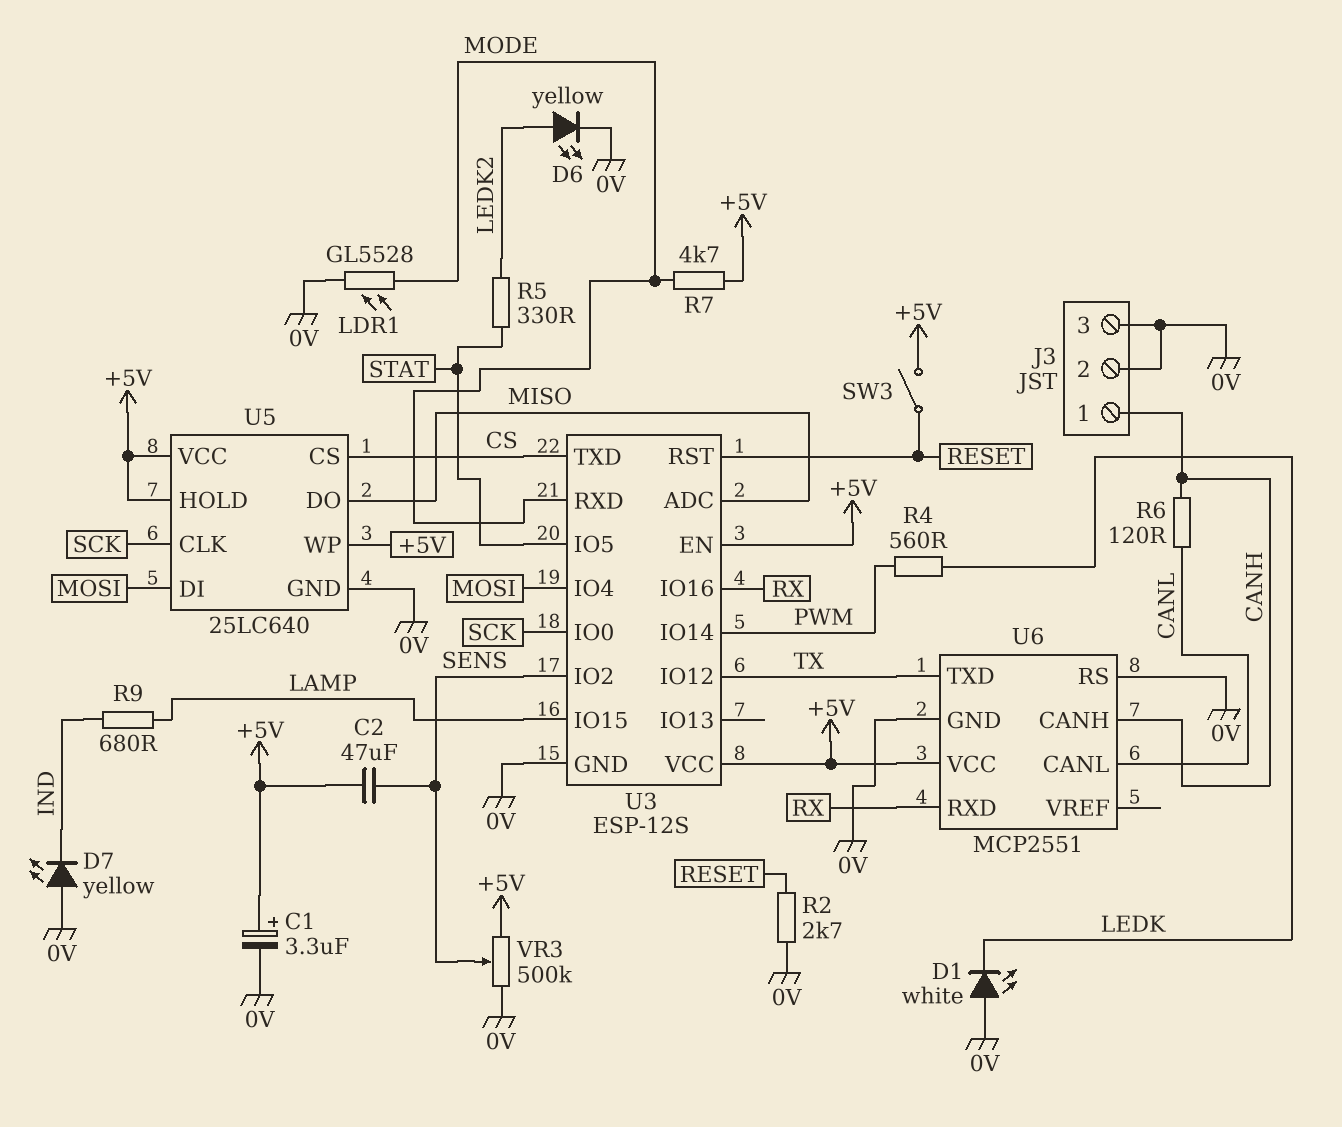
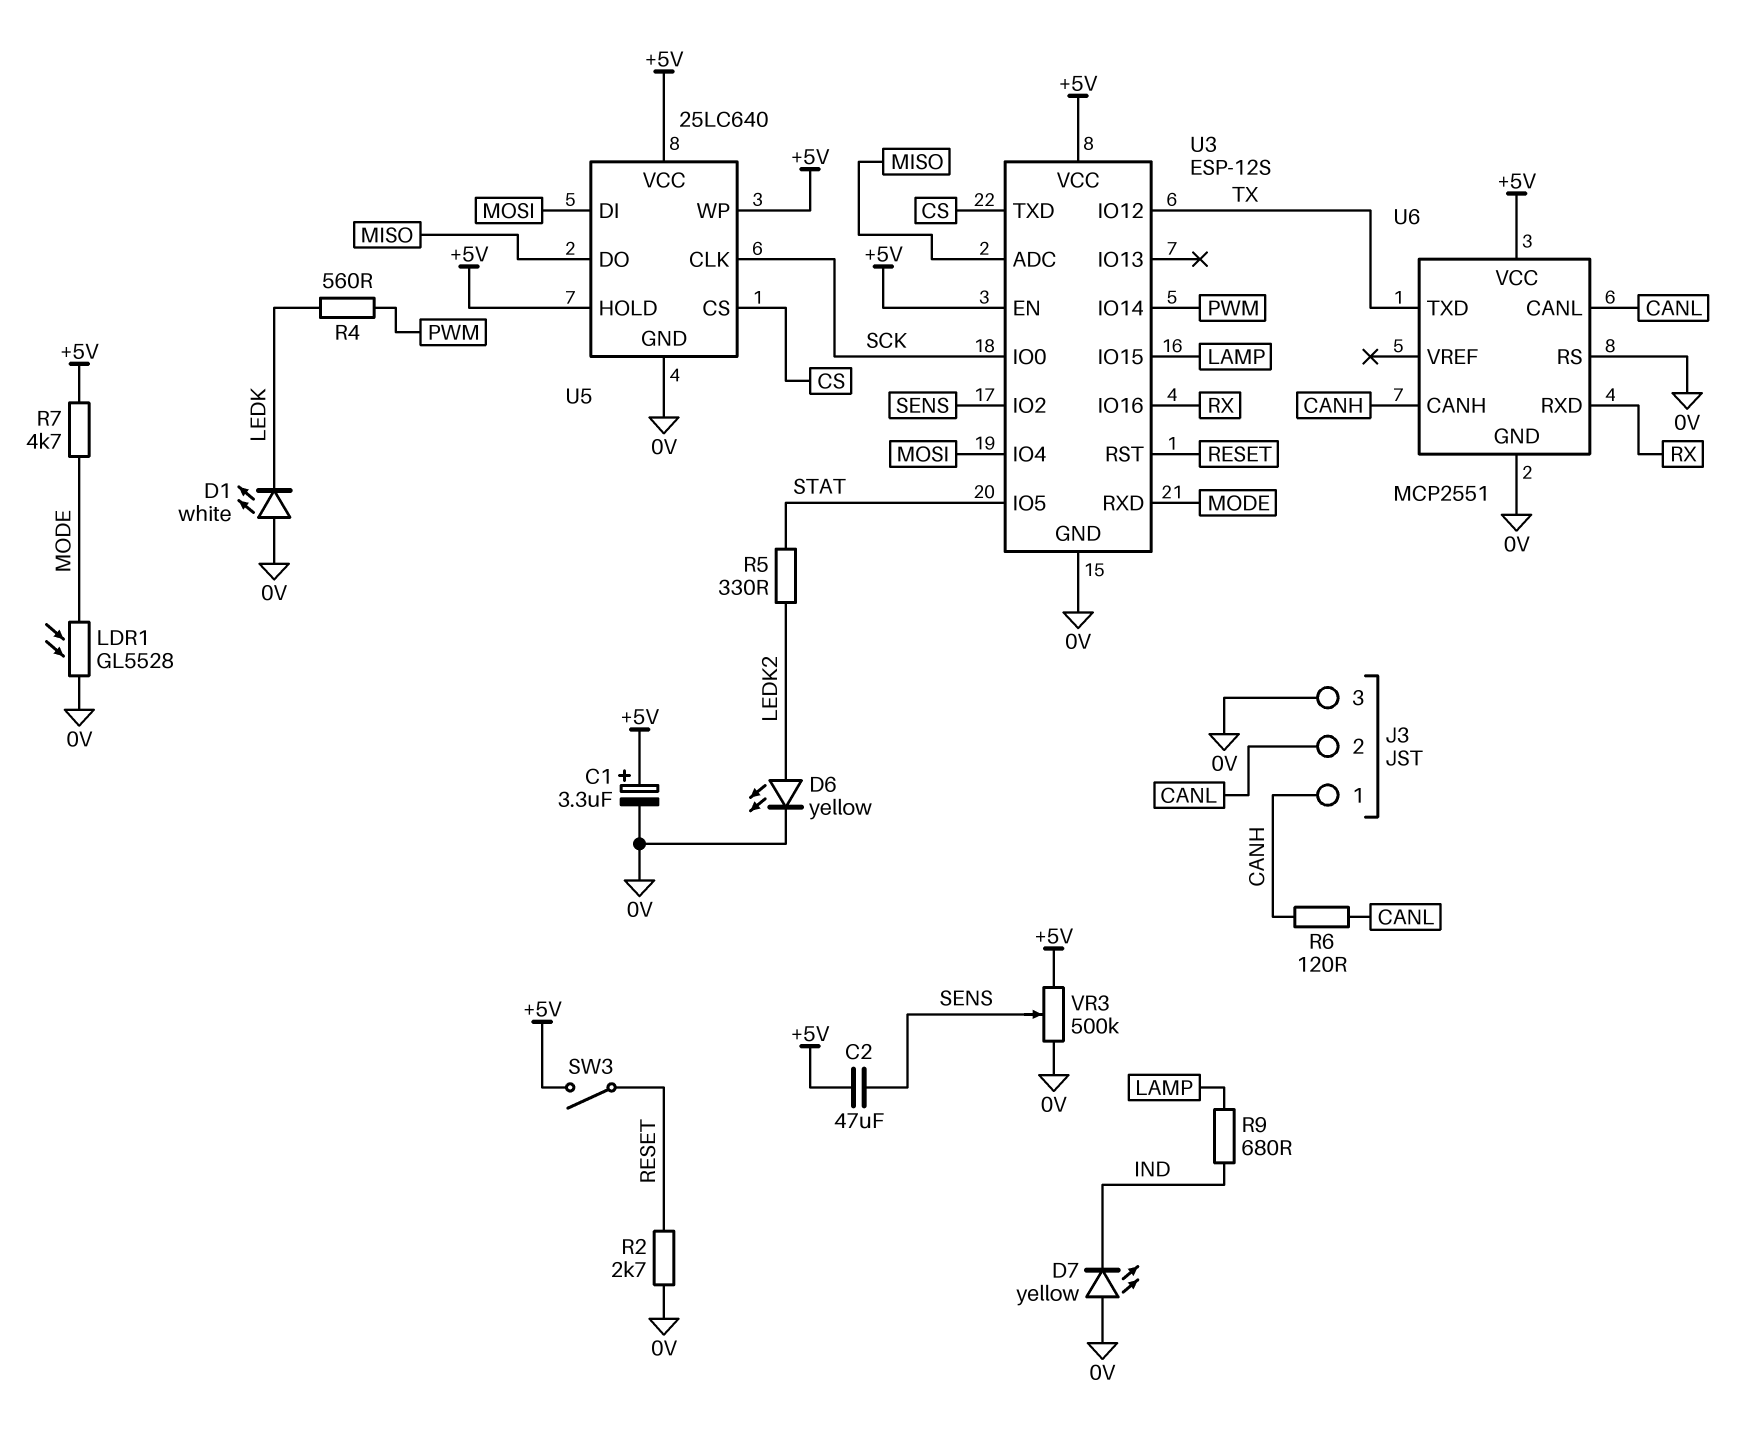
J3 pin 2: 0V -> CANL

